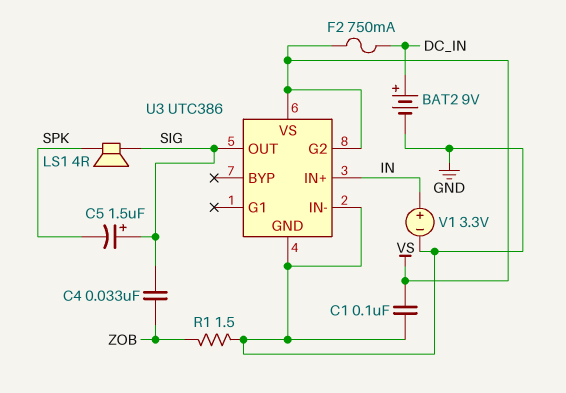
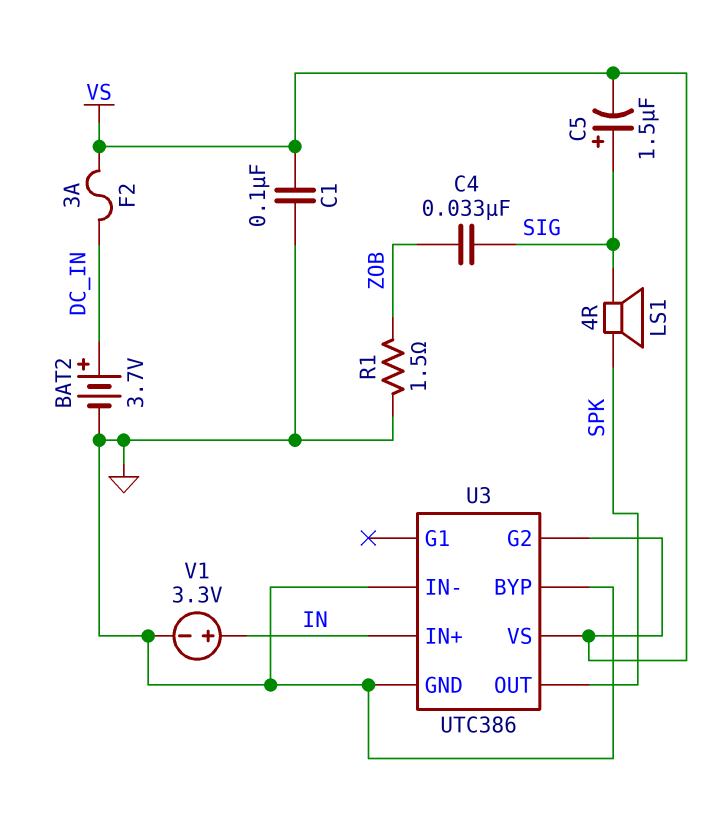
BAT2: 9V (plus DC_IN, minus GND) -> 3.7V (plus DC_IN, minus GND)
C5: 1.5uF (plus SIG, minus SPK) -> 1.5uF (plus SIG, minus VS)
F2: 750mA (DC_IN, VS) -> 3A (DC_IN, VS)
U3 pin BYP: none -> GND
U3 pin OUT: SIG -> SPK

